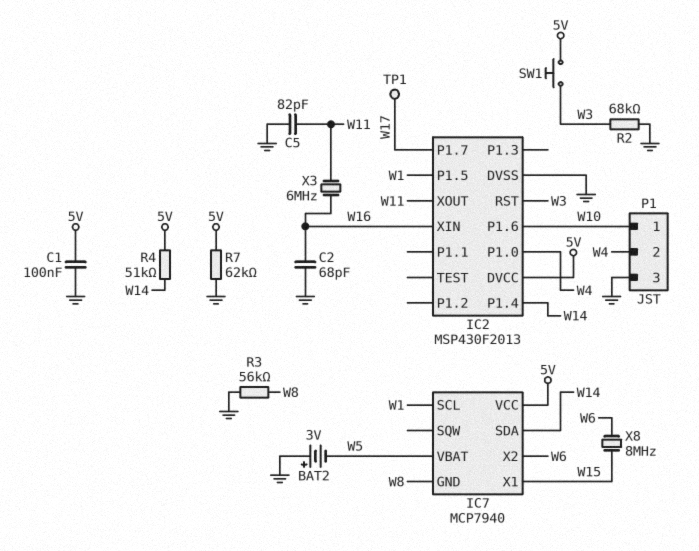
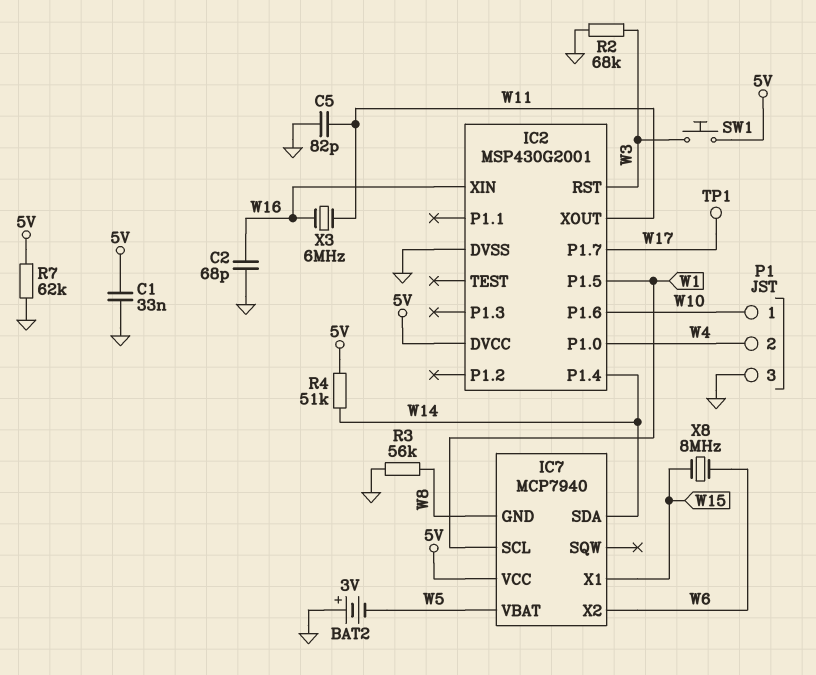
C1: 100nF (5V, GND) -> 33nF (5V, GND)
IC2: MSP430F2013 -> MSP430G2001

